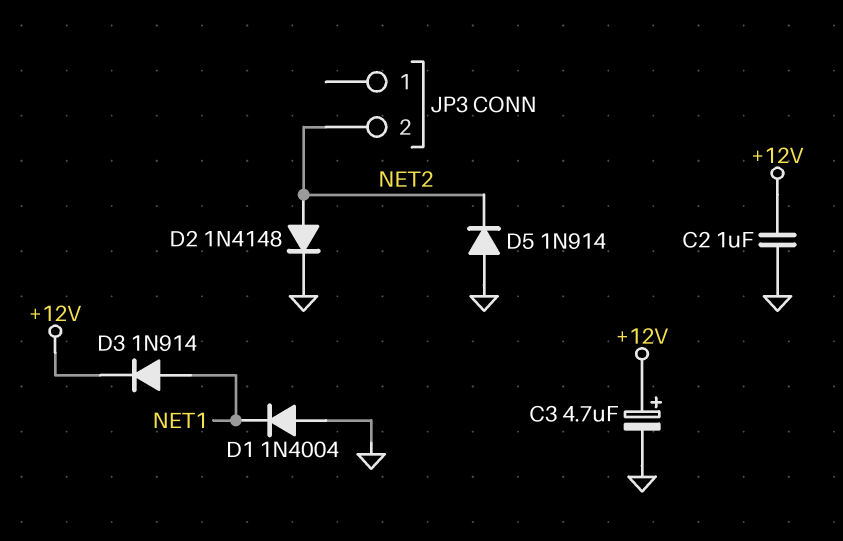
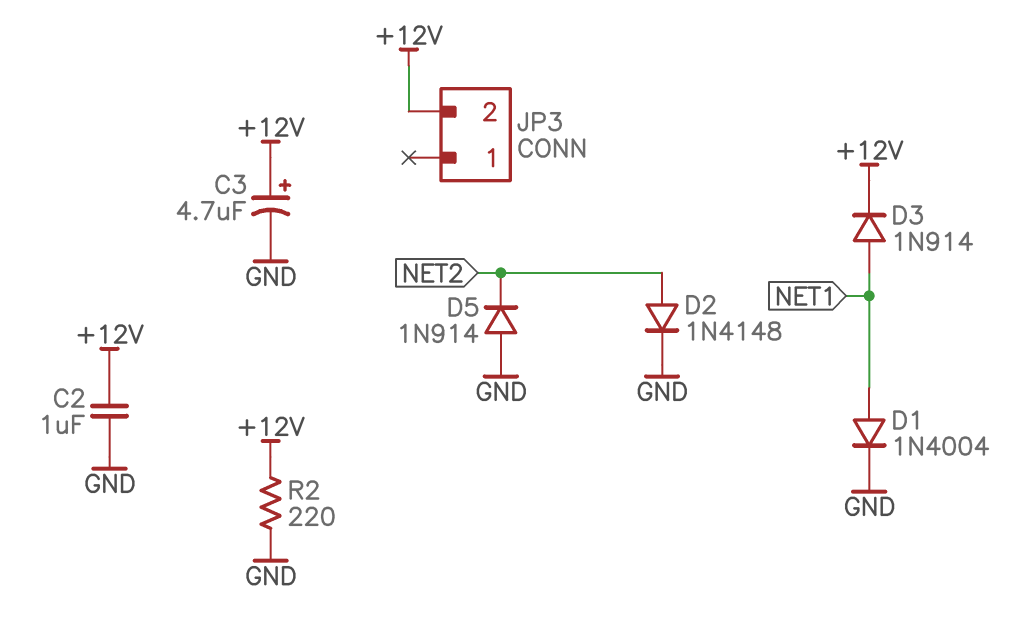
D1: diode 1N4004 (A GND, K NET1) -> diode 1N4004 (A NET1, K GND)
JP3 pin 2: NET2 -> +12V
R2: none -> 220 (+12V, GND)

